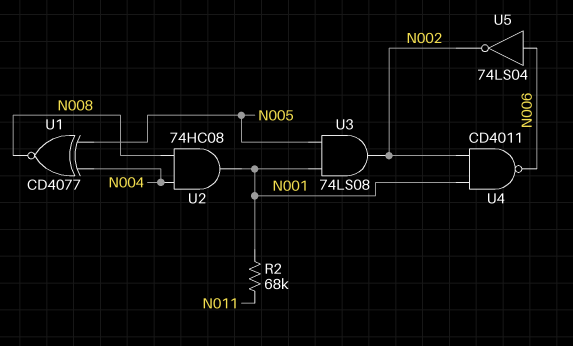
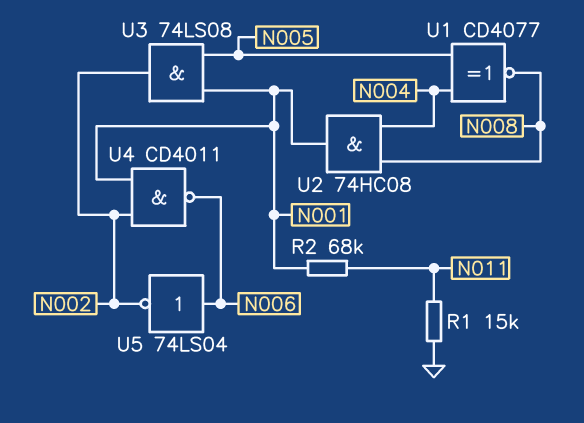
R1: none -> 15k (GND, N011)

